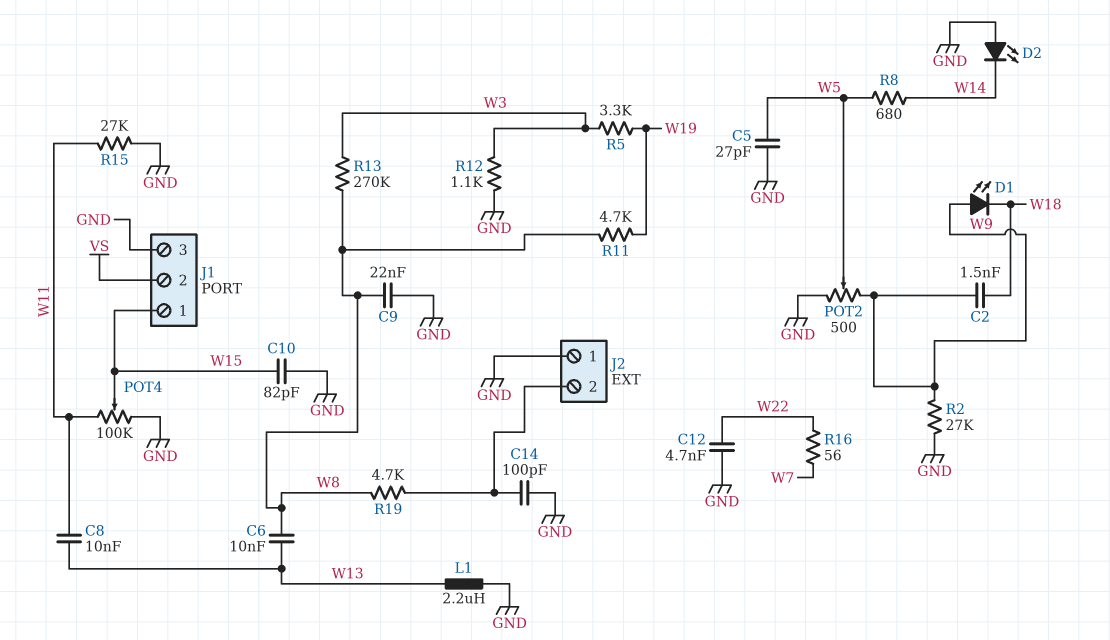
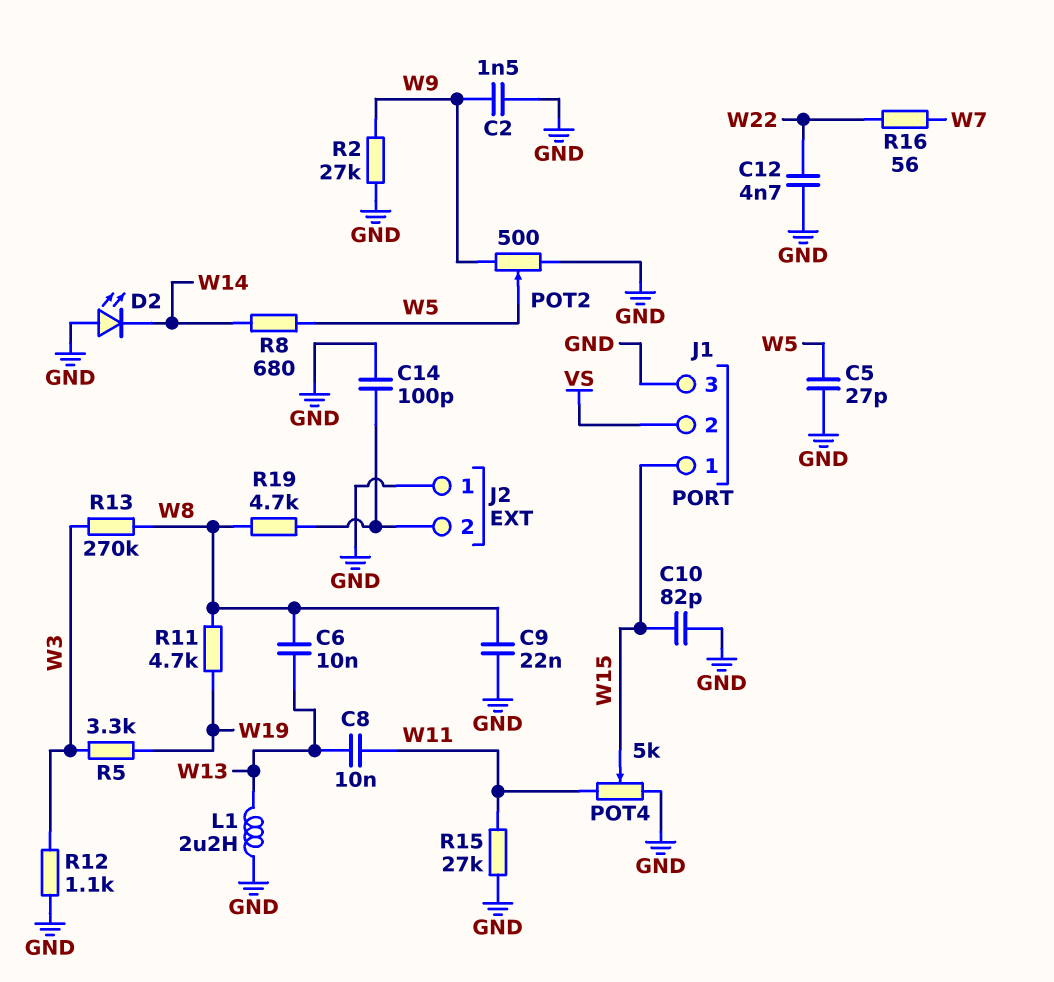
C2: 1.5nF (W9, W18) -> 1.5nF (GND, W9)
D1: LED (A W9, K W18) -> none
POT4: 100k (GND, W11, wiper W15) -> 5k (GND, W11, wiper W15)

